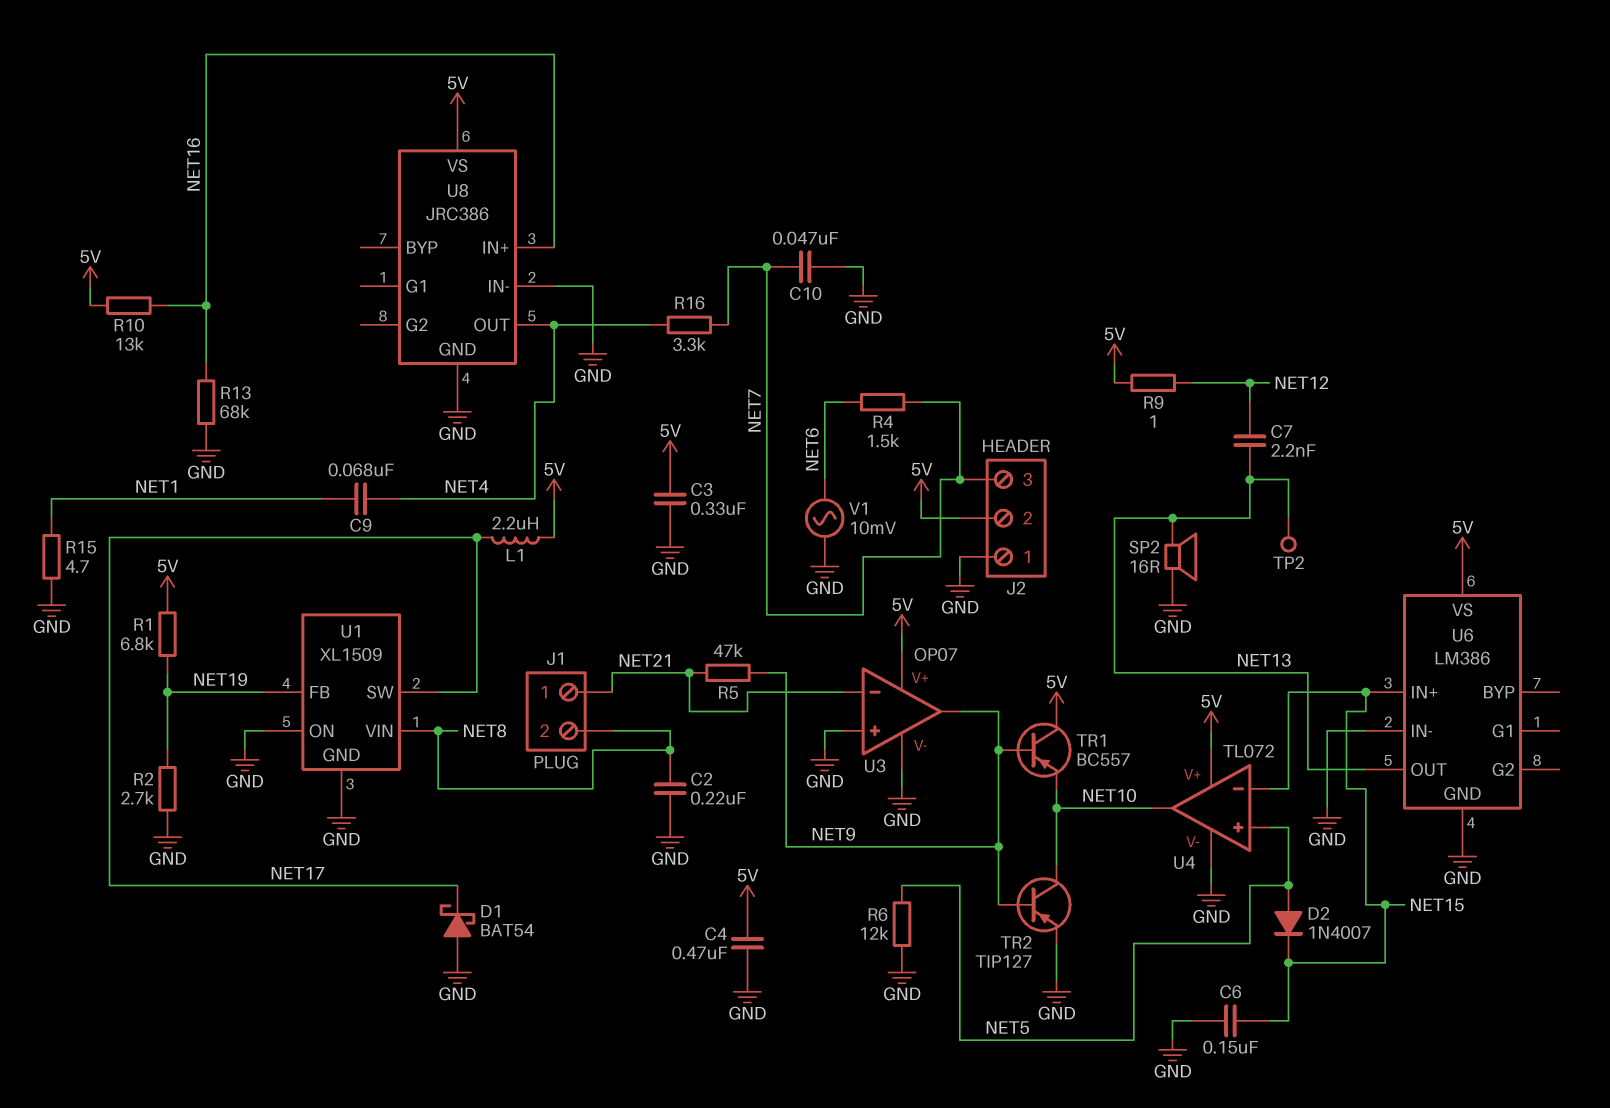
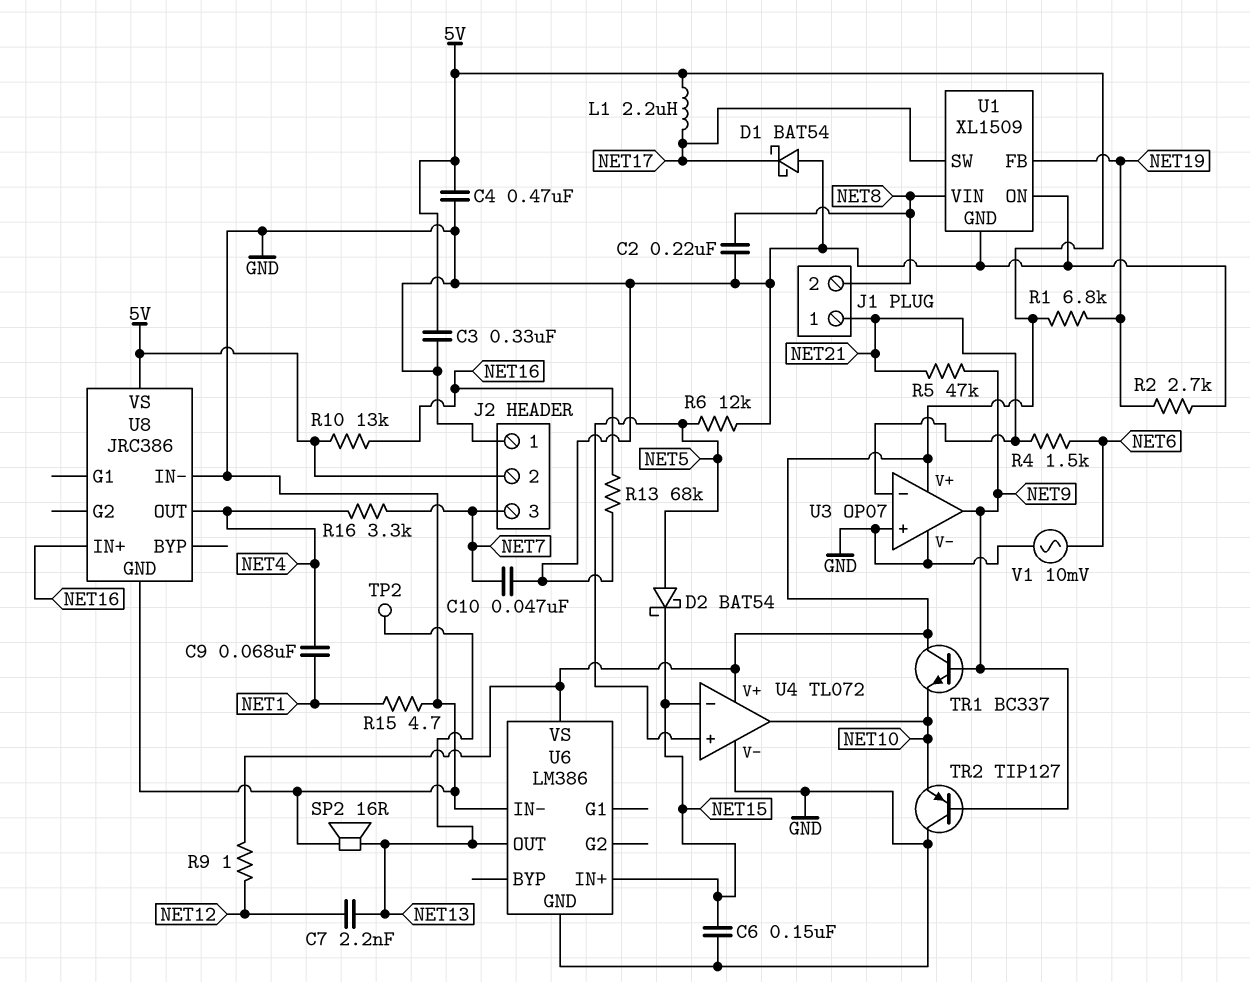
D2: diode 1N4007 (A NET5, K NET15) -> schottky BAT54 (A NET5, K NET15)
R4: 1.5k (NET6, NET7) -> 1.5k (NET6, NET21)
TR1: PNP BC557 (B NET9, C 5V, E NET10) -> NPN BC337 (B NET9, C 5V, E NET10)
TR2: PNP TIP127 (B NET9, C NET10, E GND) -> PNP TIP127 (B NET9, C GND, E NET10)

